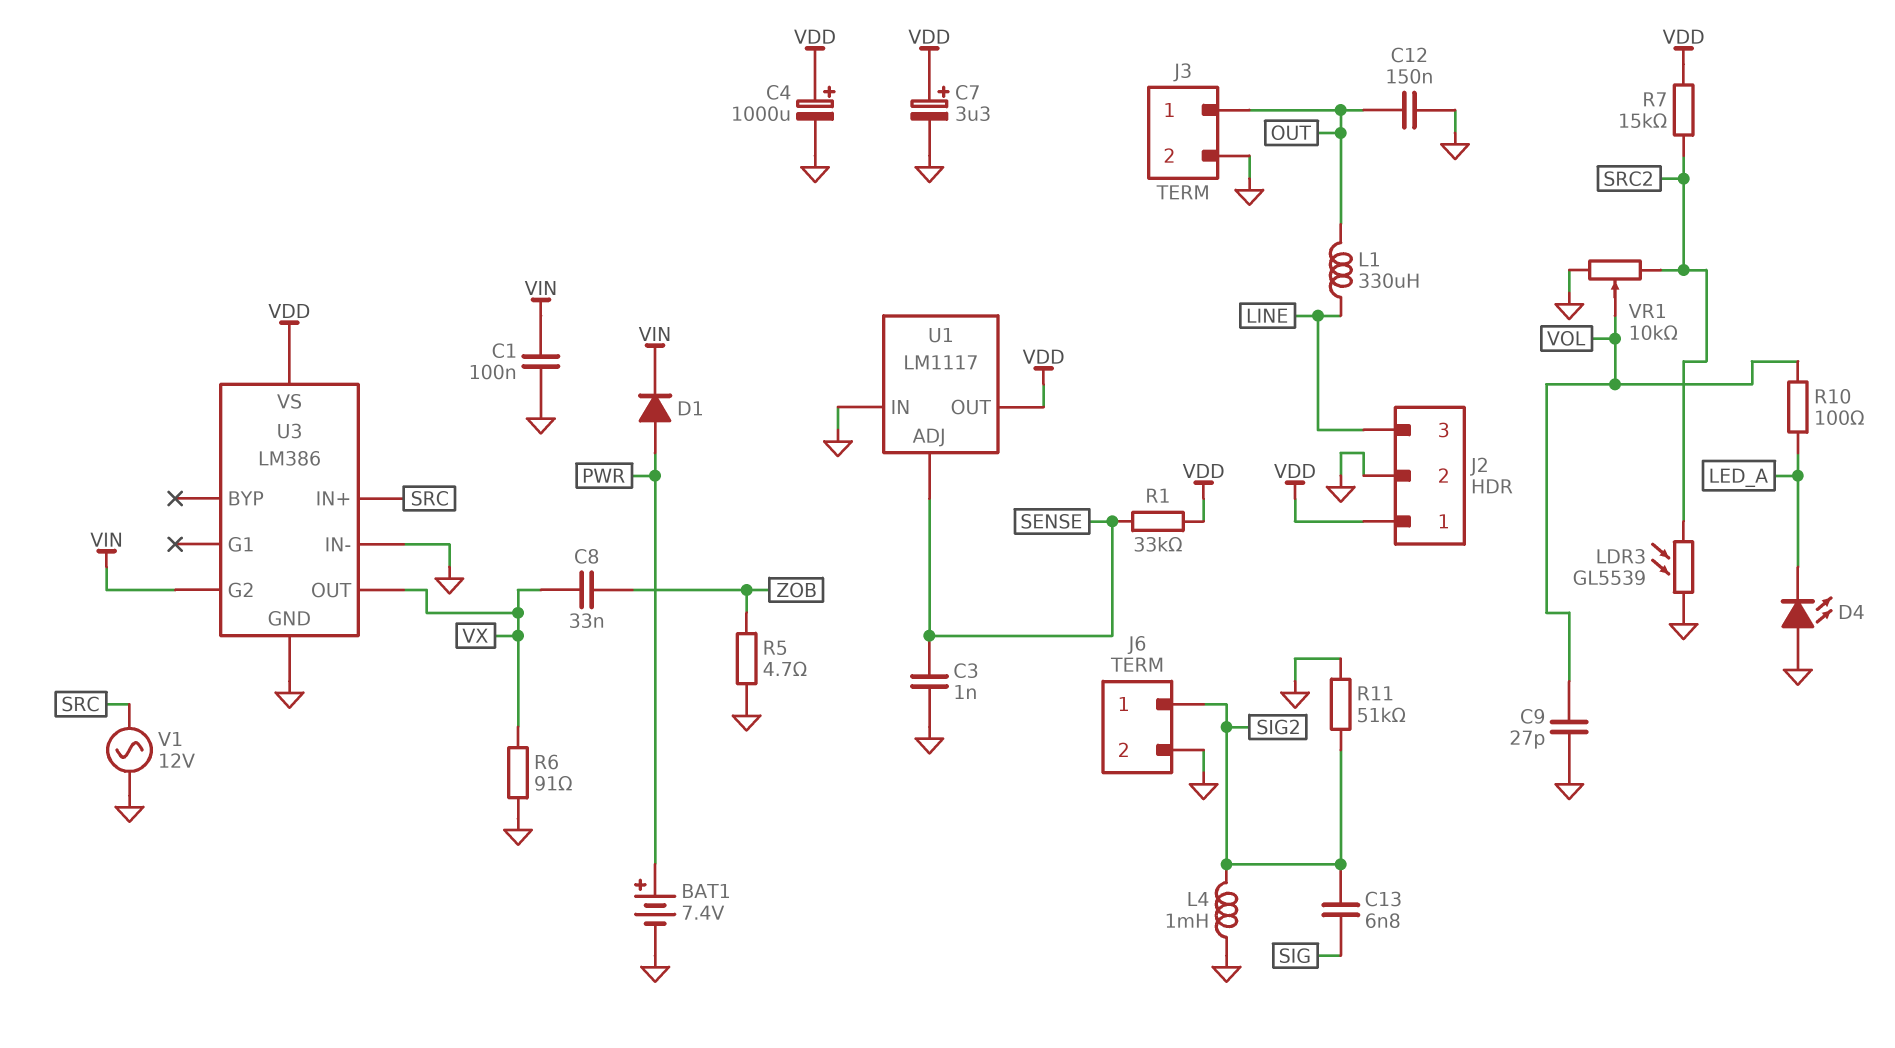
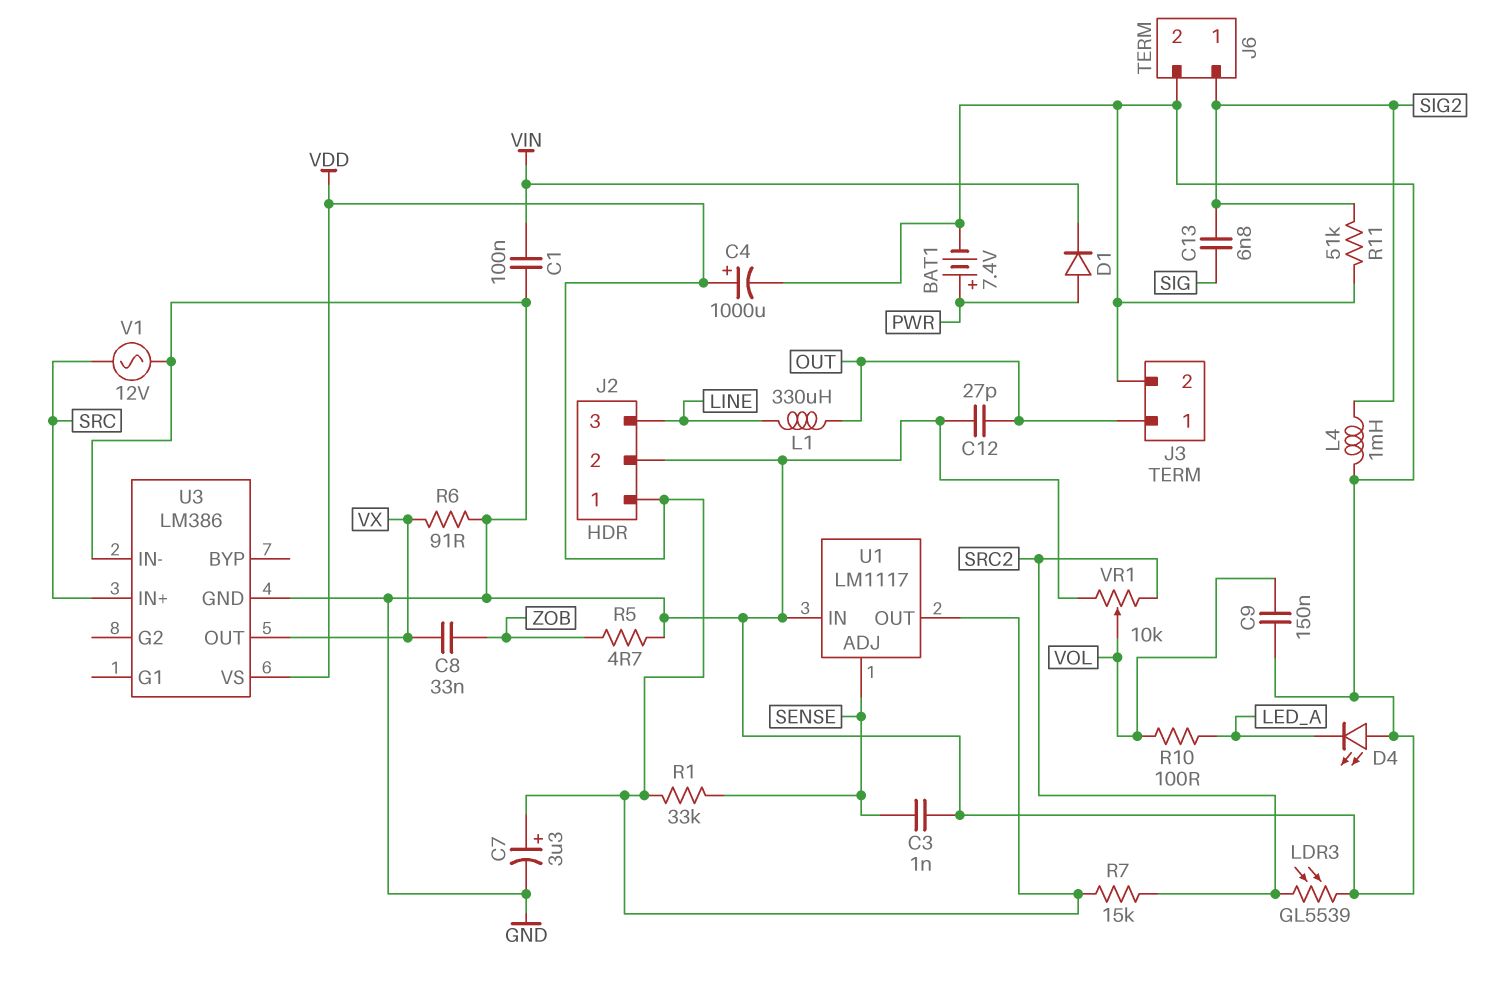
C9: 27pF (GND, VOL) -> 150nF (GND, VOL)
C12: 150nF (GND, OUT) -> 27pF (GND, OUT)
U3 pin G2: VIN -> none

